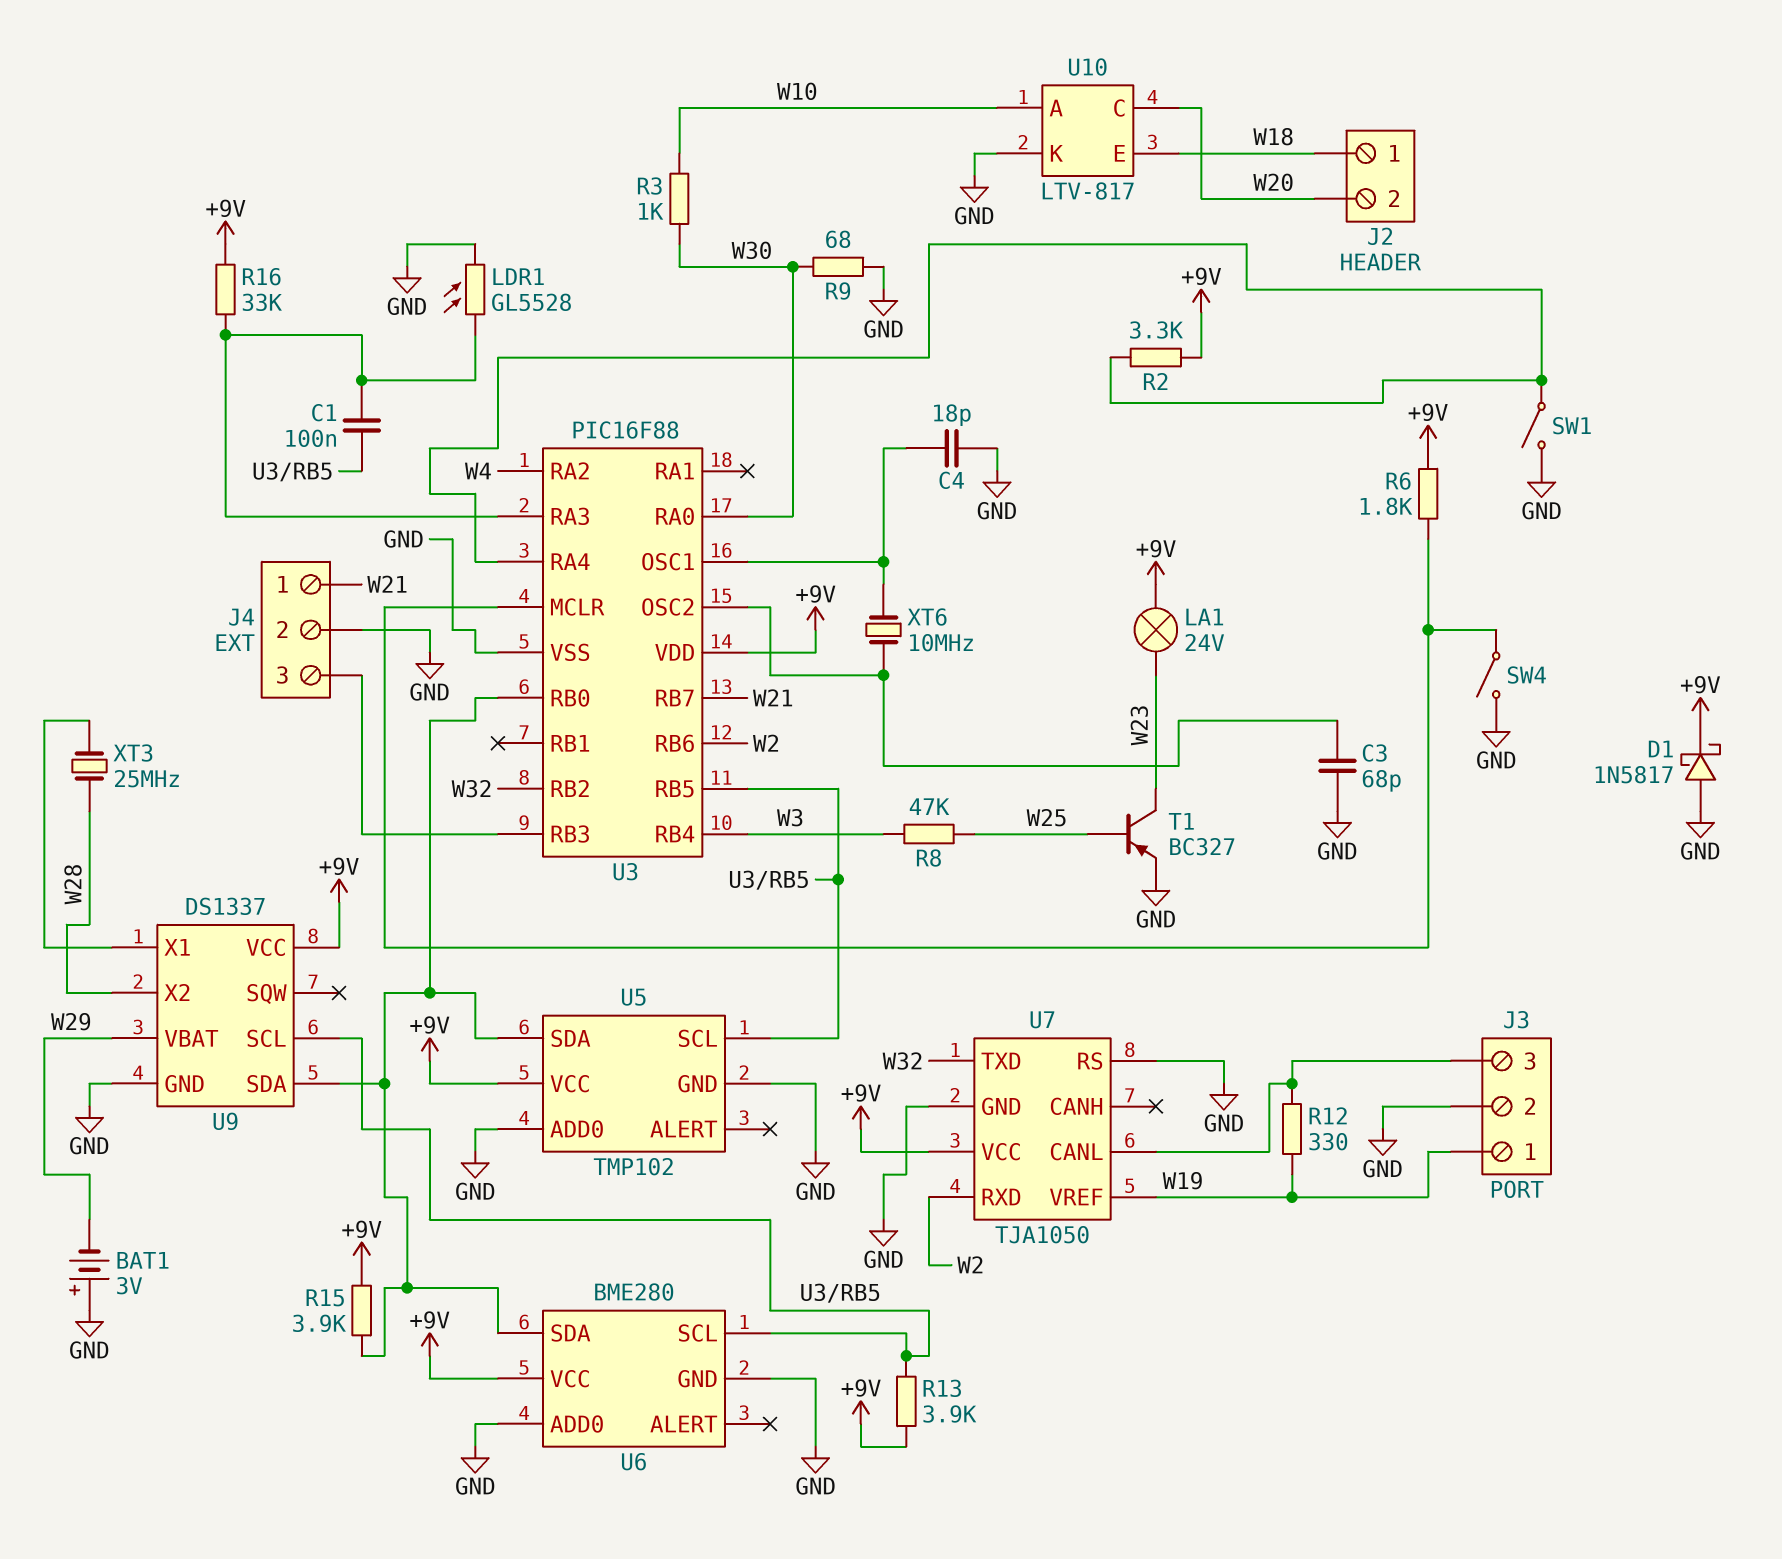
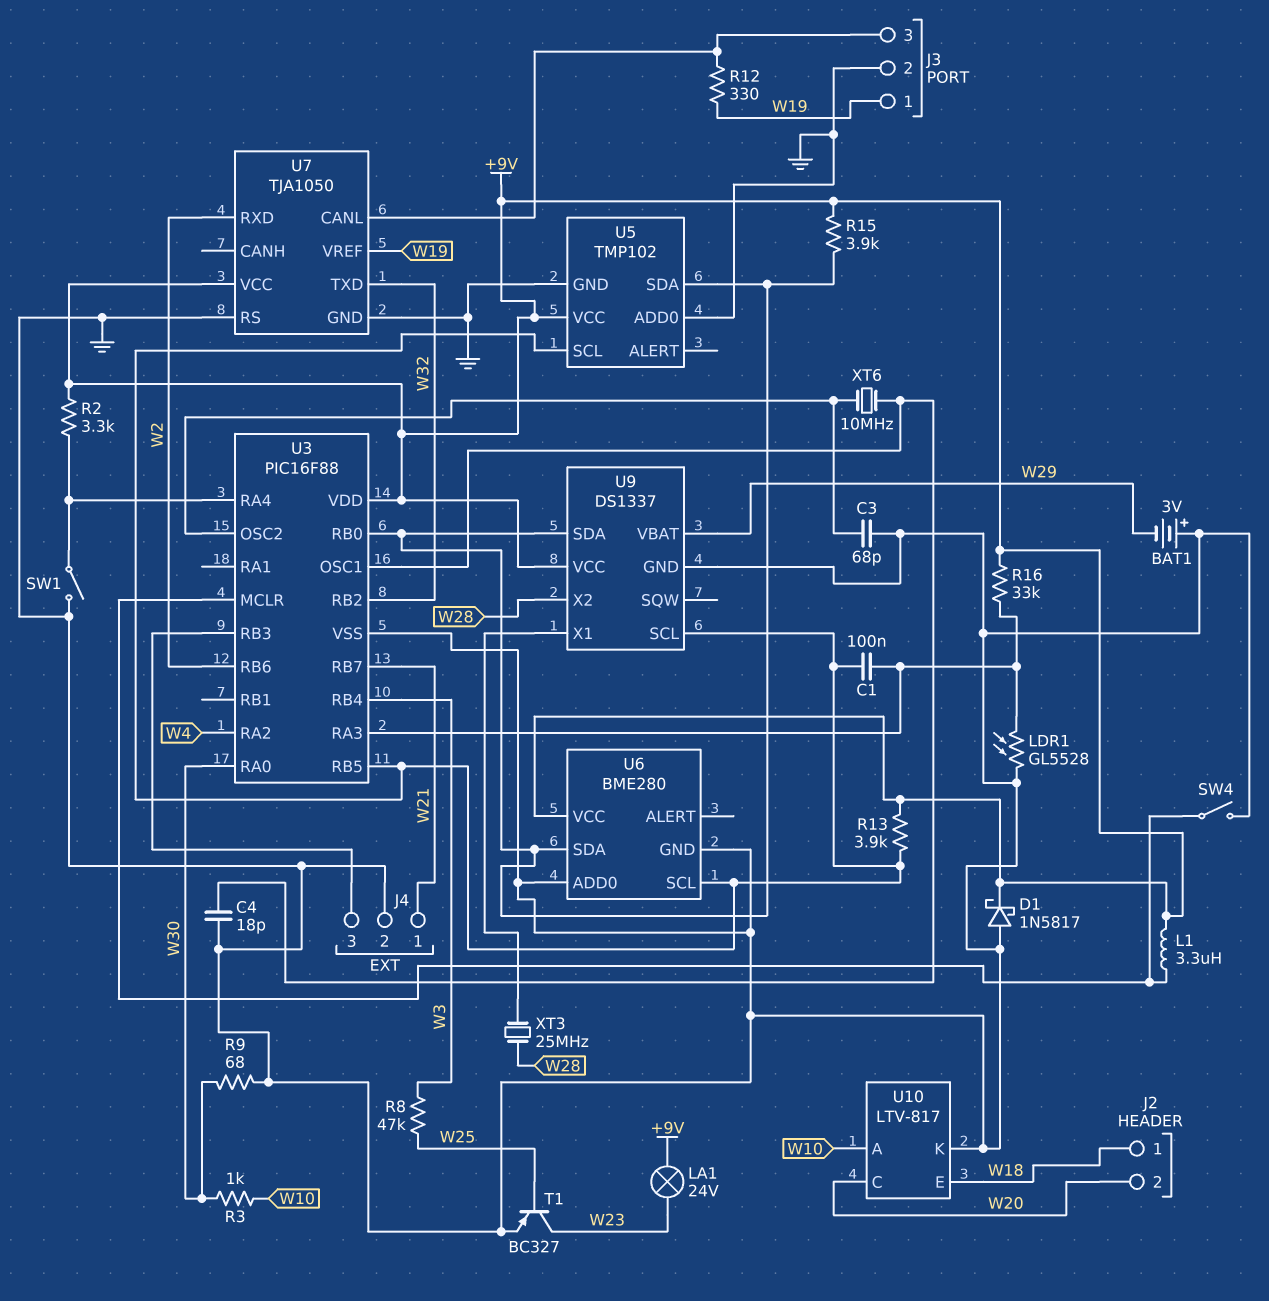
L1: none -> 3.3uH (+9V, U3/MCLR)
R6: 1.8k (+9V, U3/MCLR) -> none

